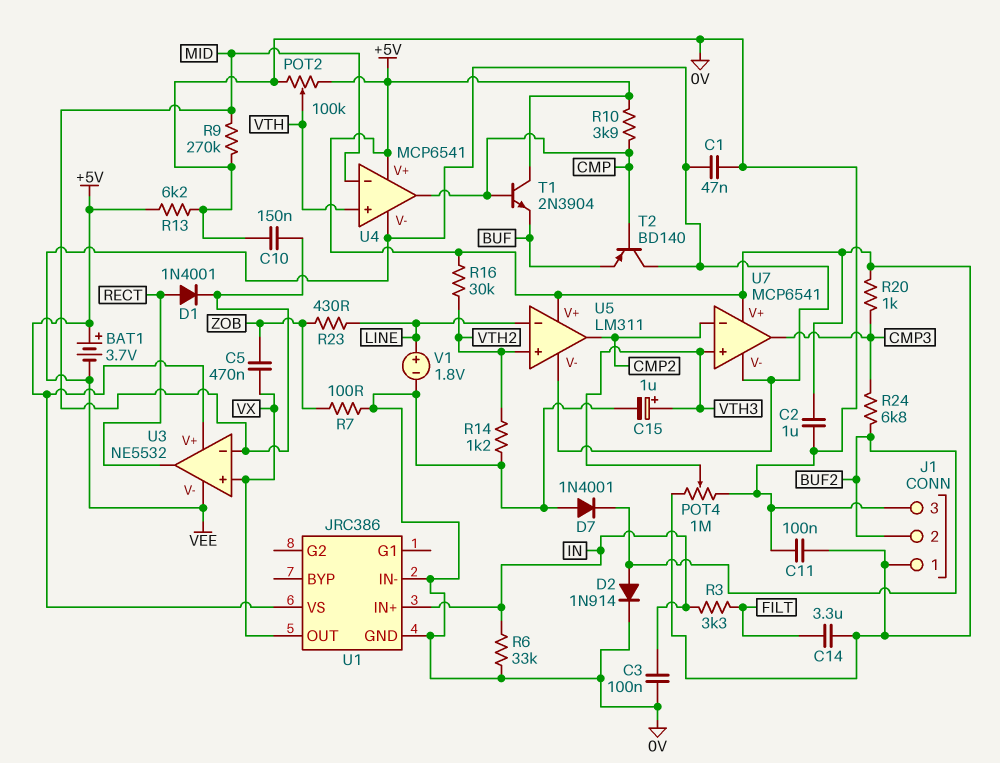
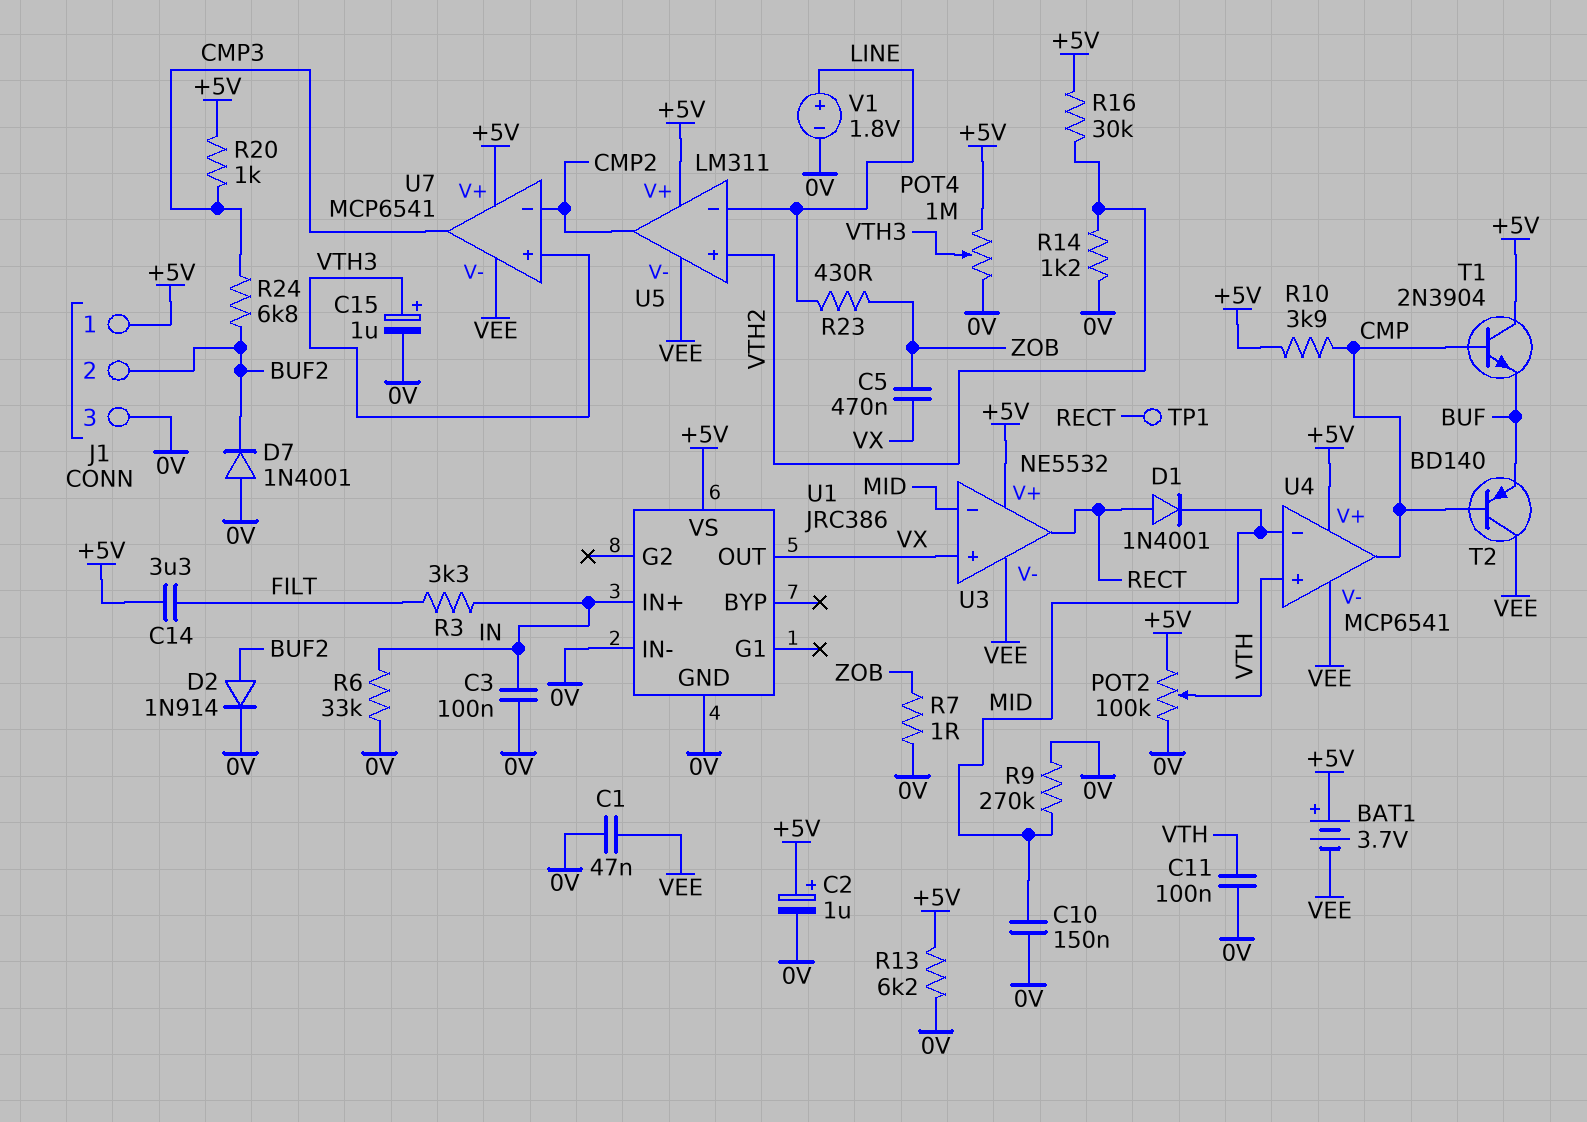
C2: 1uF (+5V, 0V) -> 1uF (plus +5V, minus 0V)
C11: 100nF (+5V, 0V) -> 100nF (0V, VTH)
R7: 100 (0V, ZOB) -> 1 (0V, ZOB)
TP1: none -> test point (RECT)

